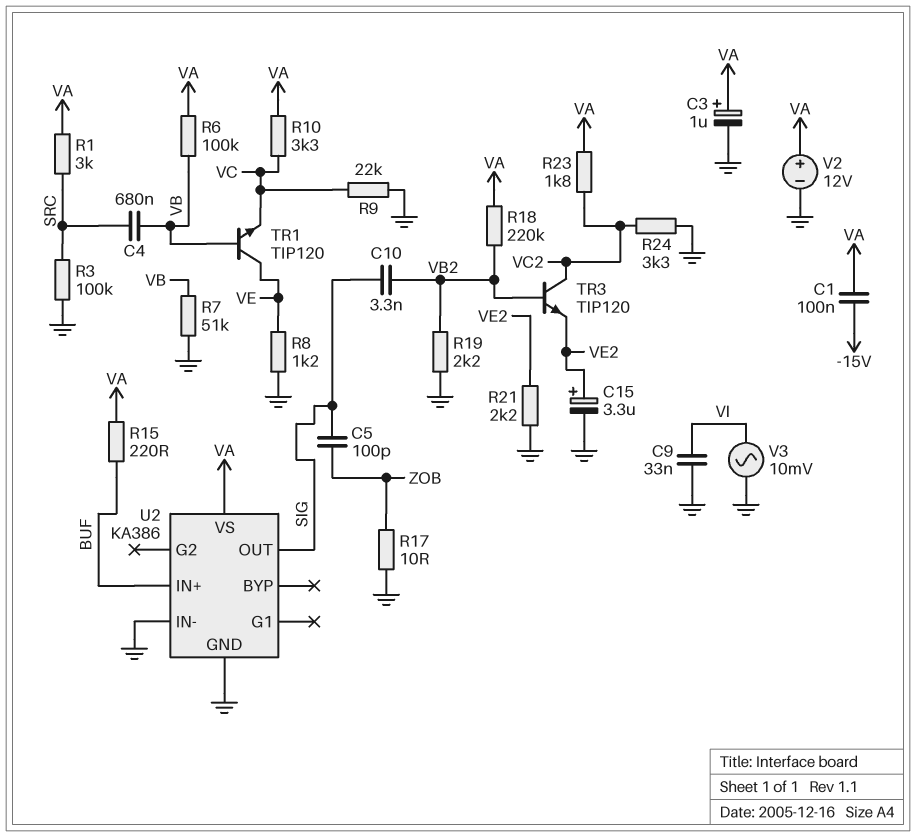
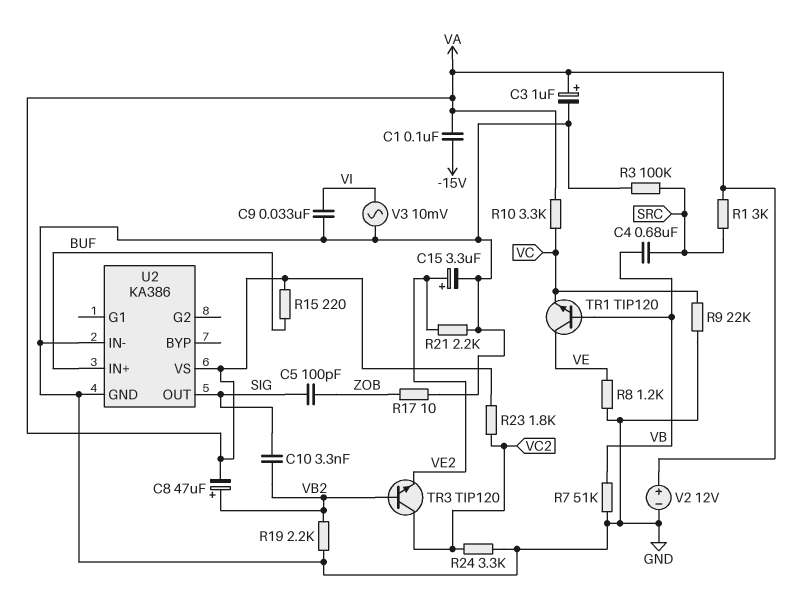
C8: none -> 47uF (plus VB2, minus VA)
R6: 100k (VA, VB) -> none
R18: 220k (VA, VB2) -> none

